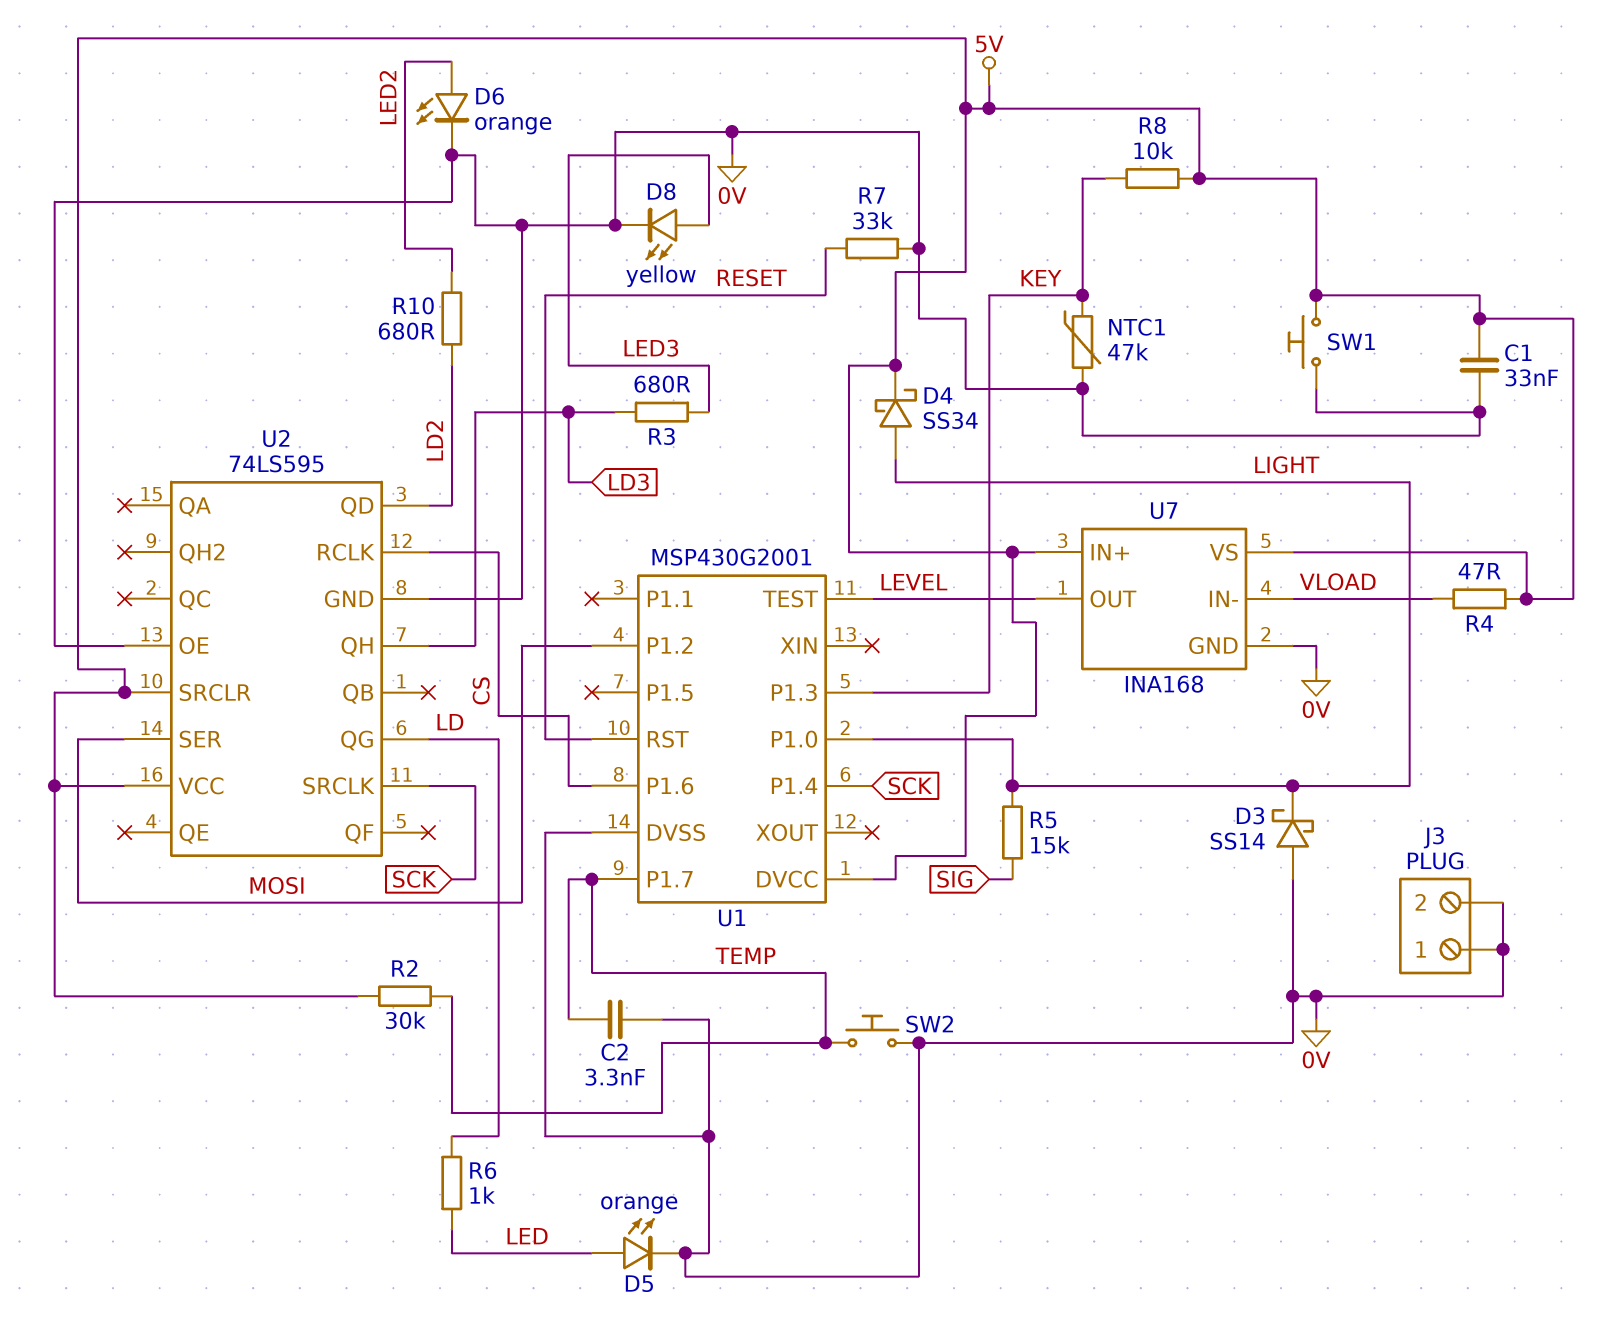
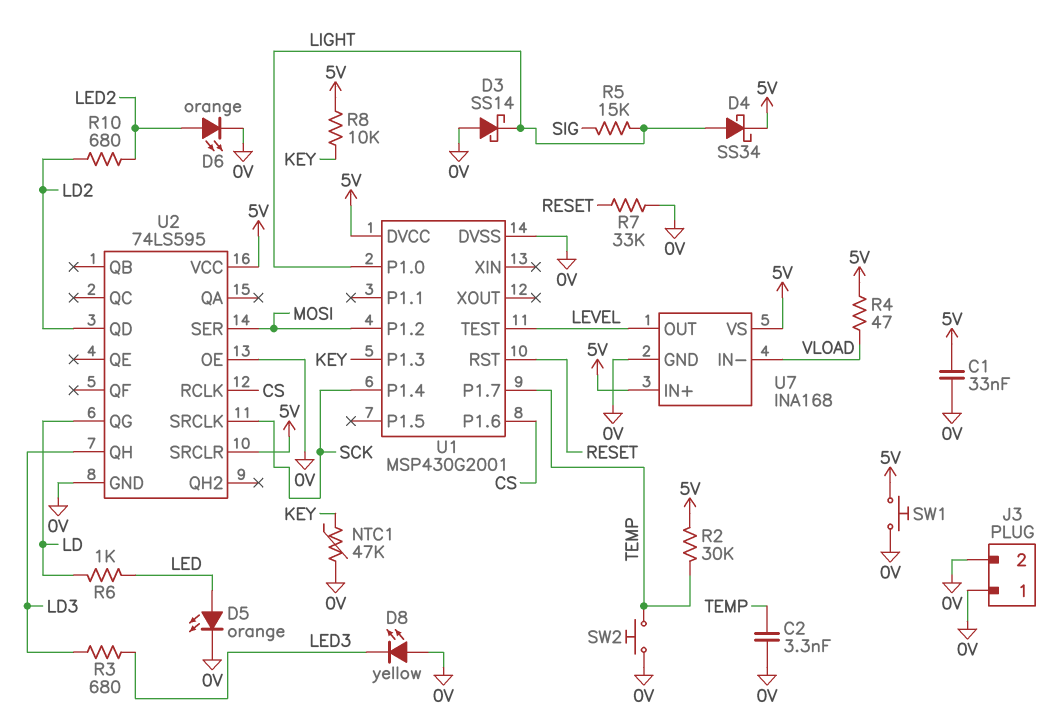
D8: LED yellow (A LED3, K 0V) -> LED yellow (A 0V, K LED3)

